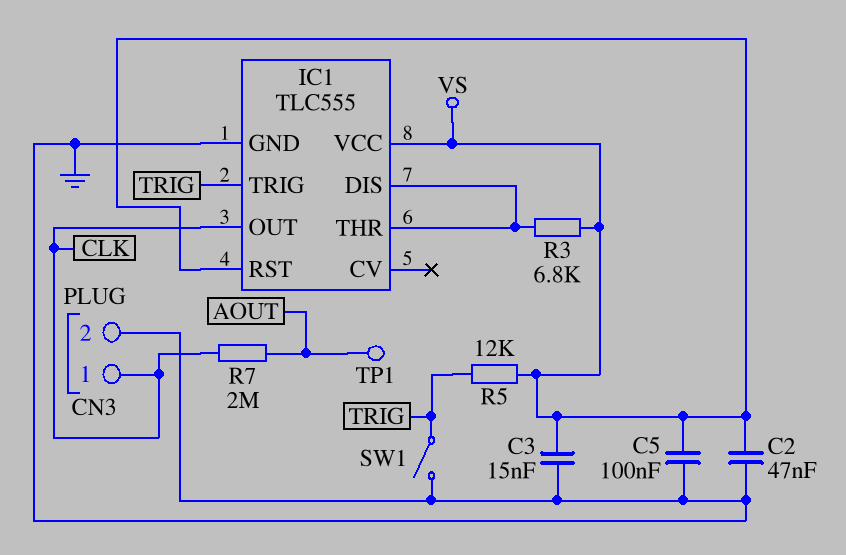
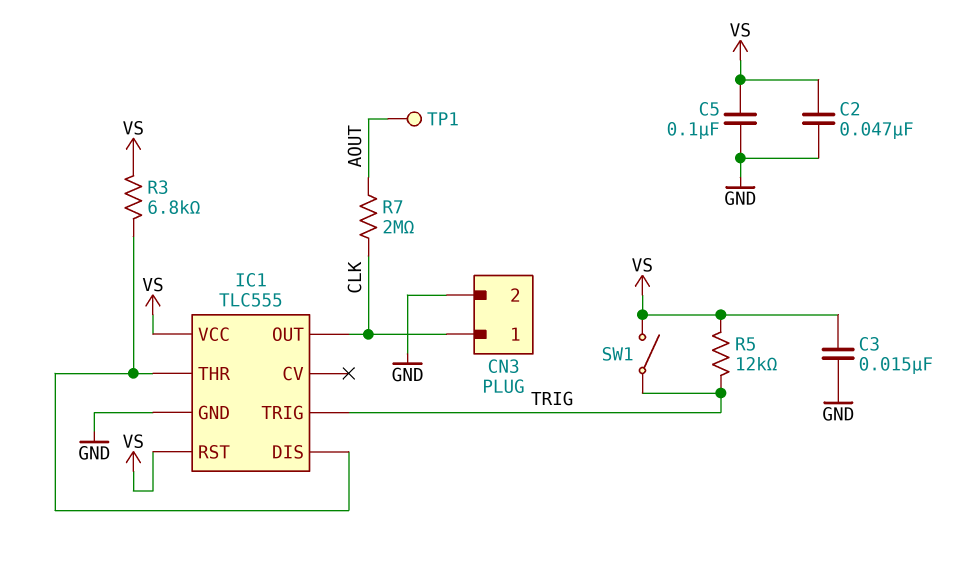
SW1: switch (GND, TRIG) -> switch (TRIG, VS)

